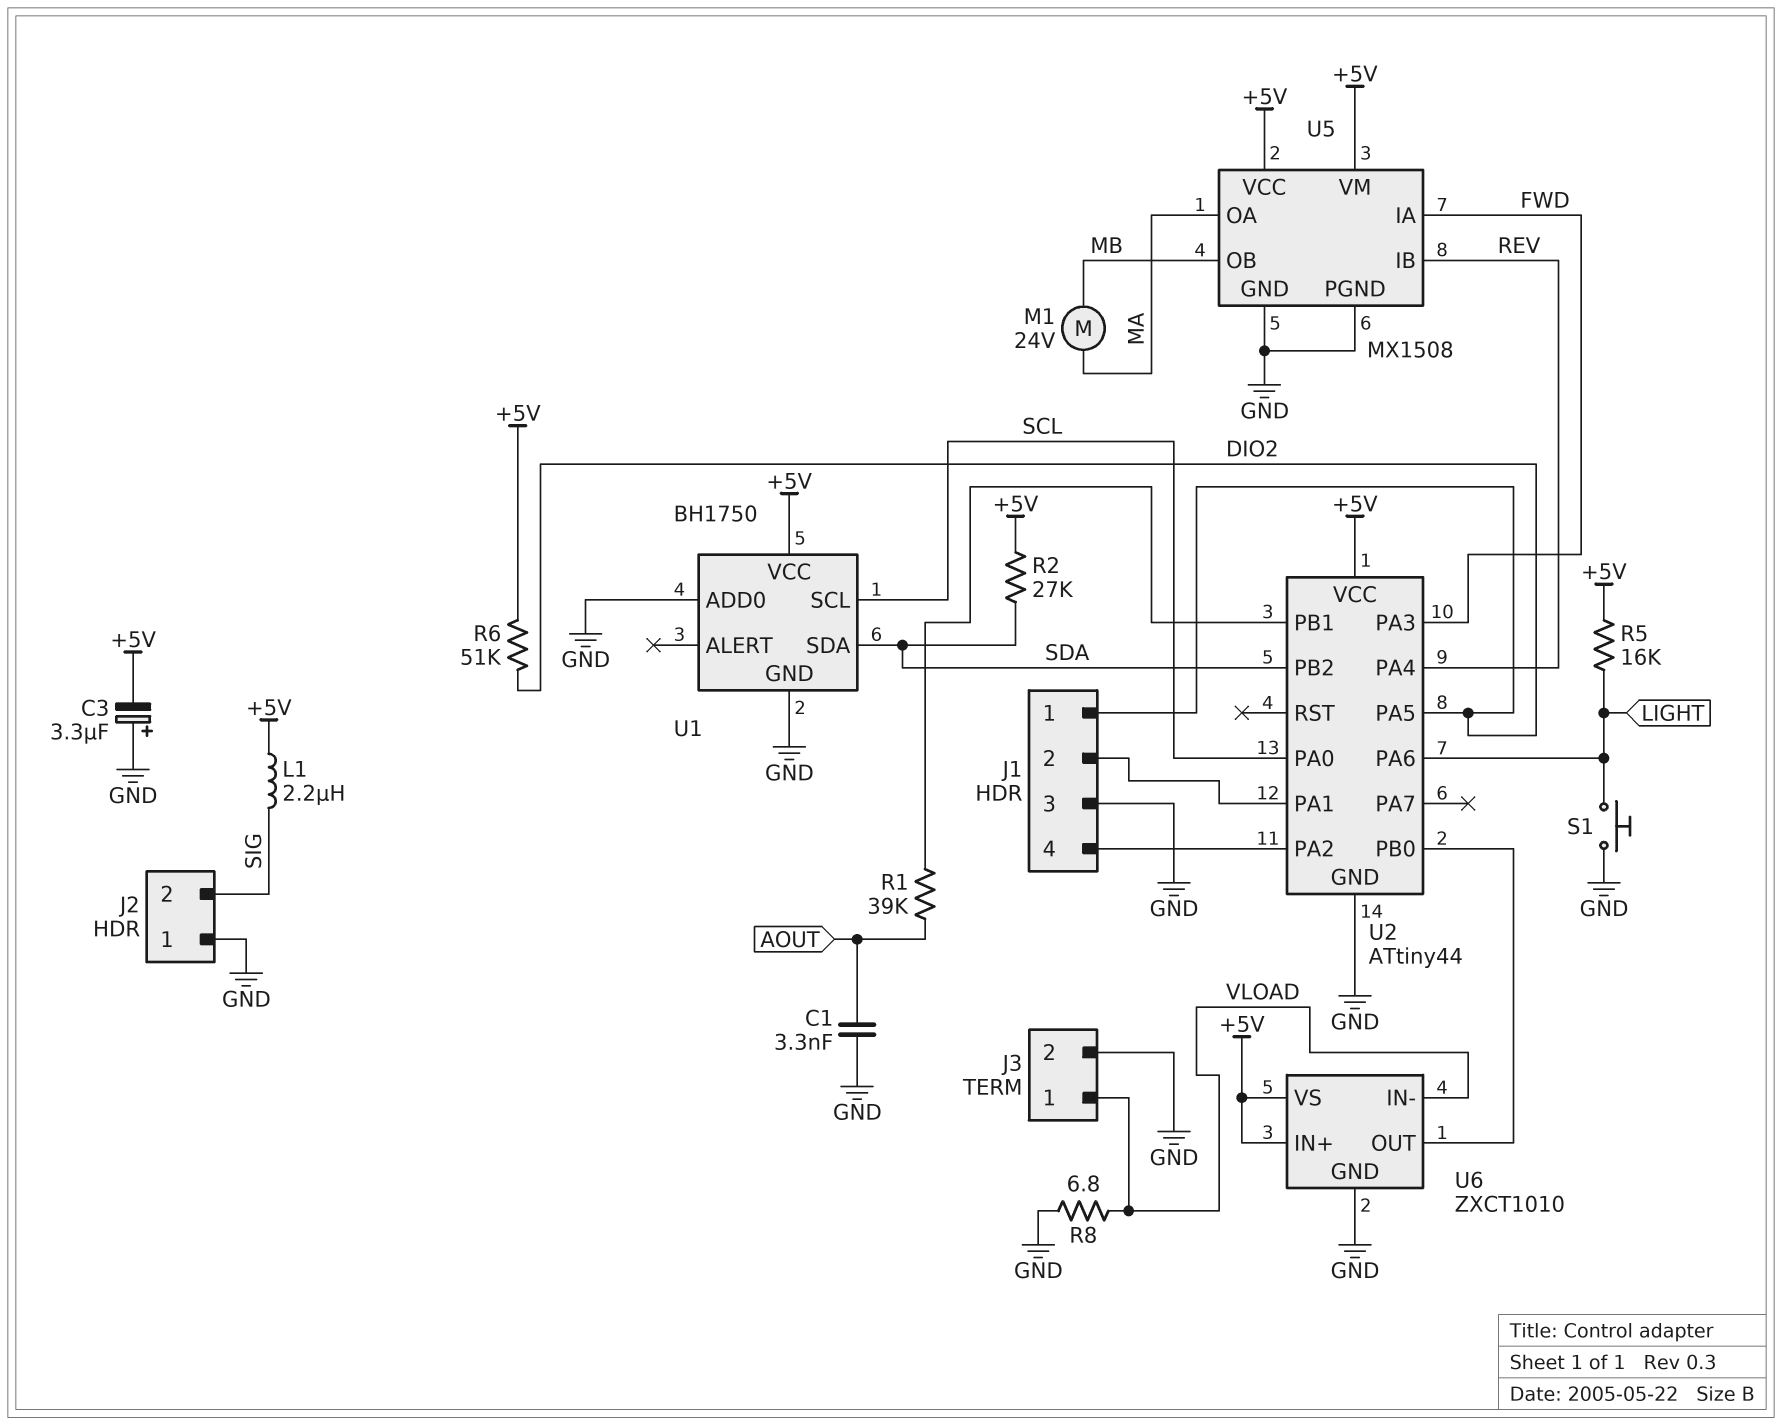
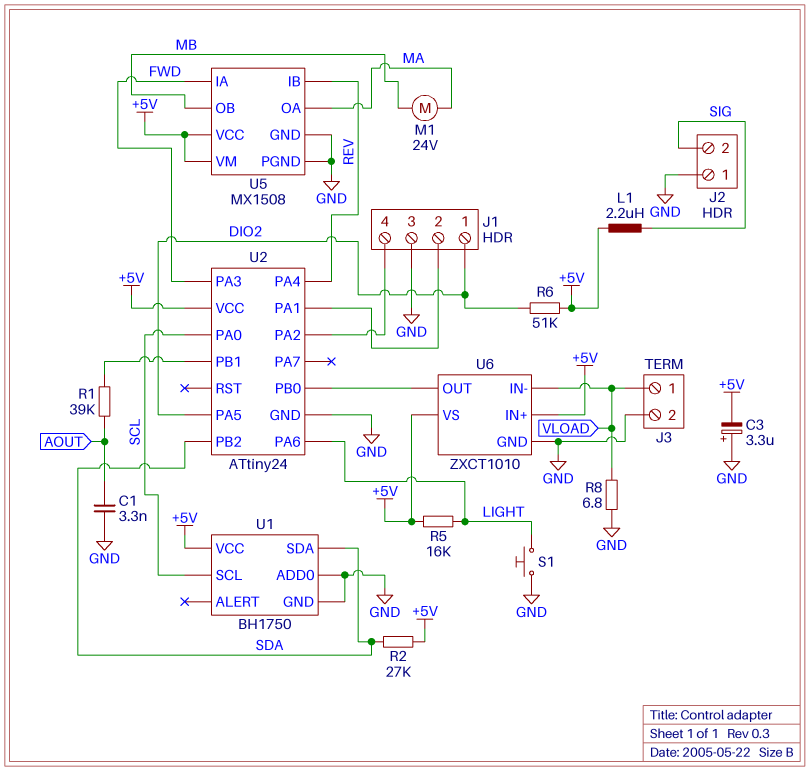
U2: ATtiny44 -> ATtiny24

